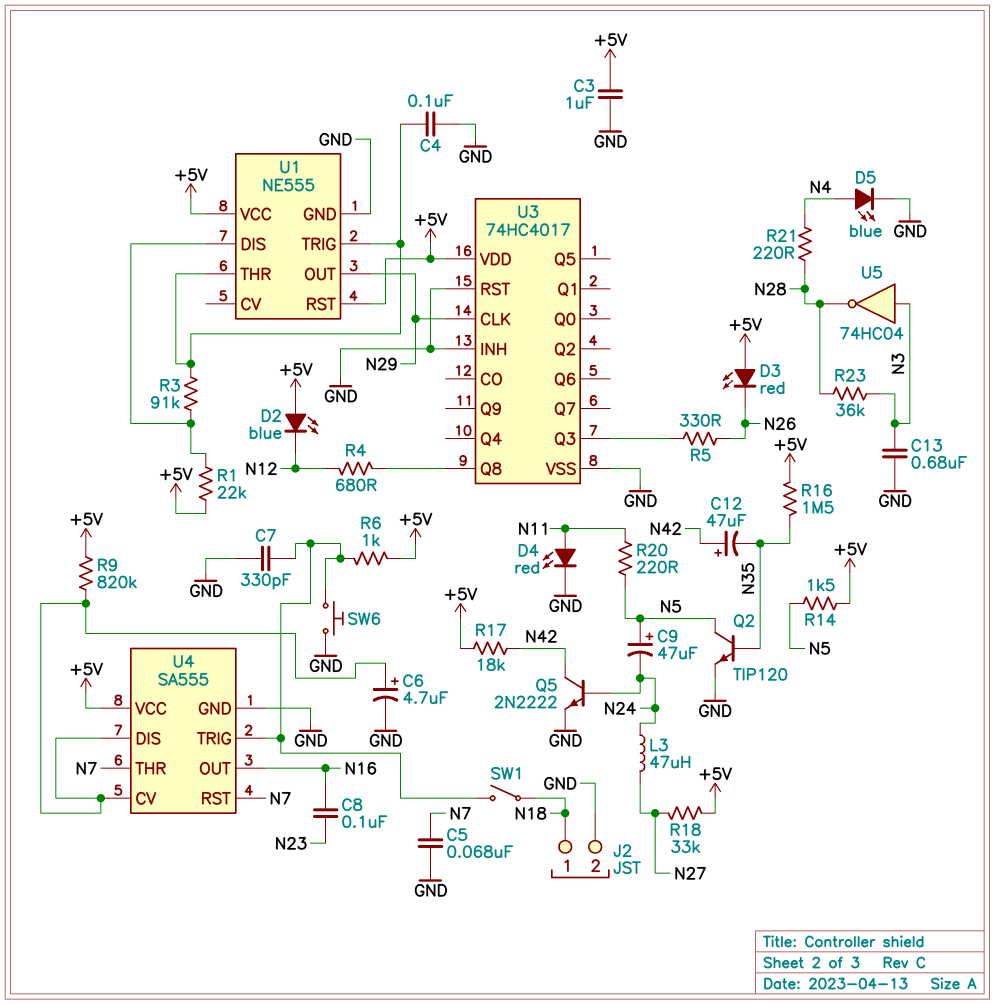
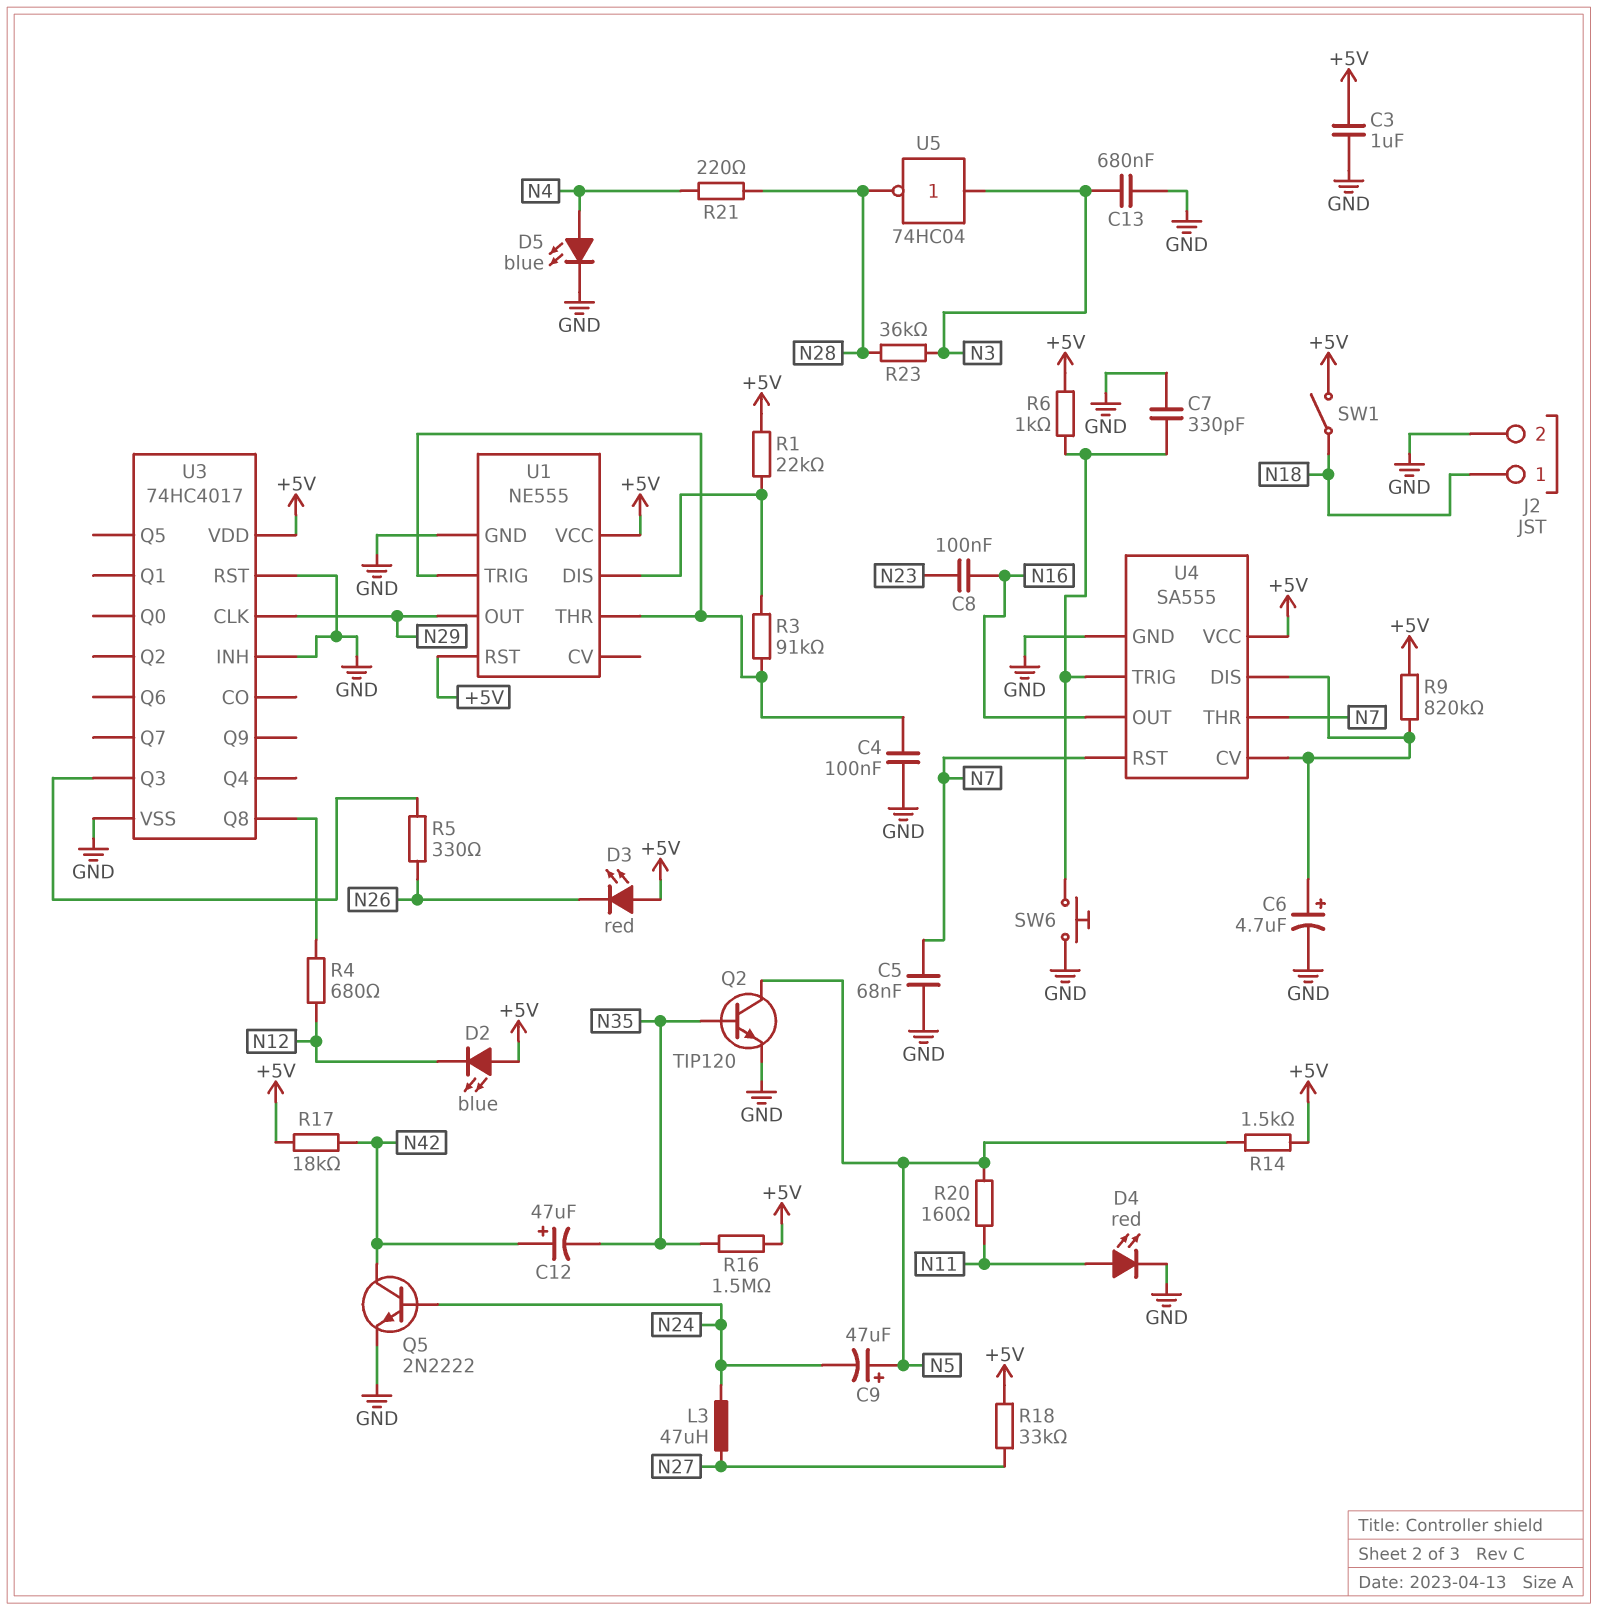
R20: 220 (N5, N11) -> 160 (N5, N11)
SW1: switch (N18, U4/TRIG) -> switch (+5V, N18)

